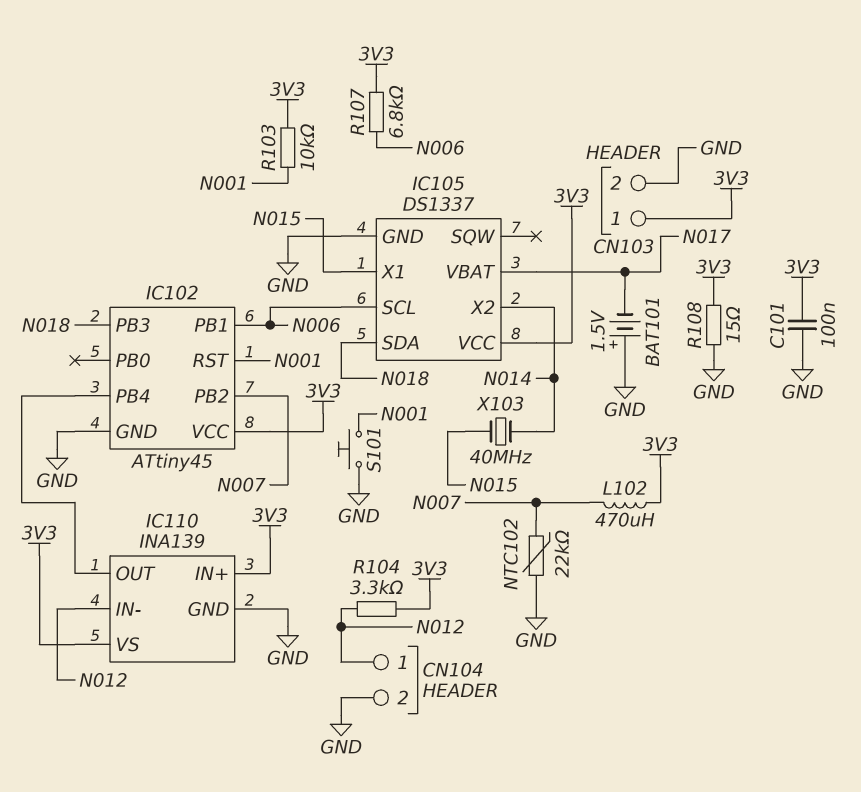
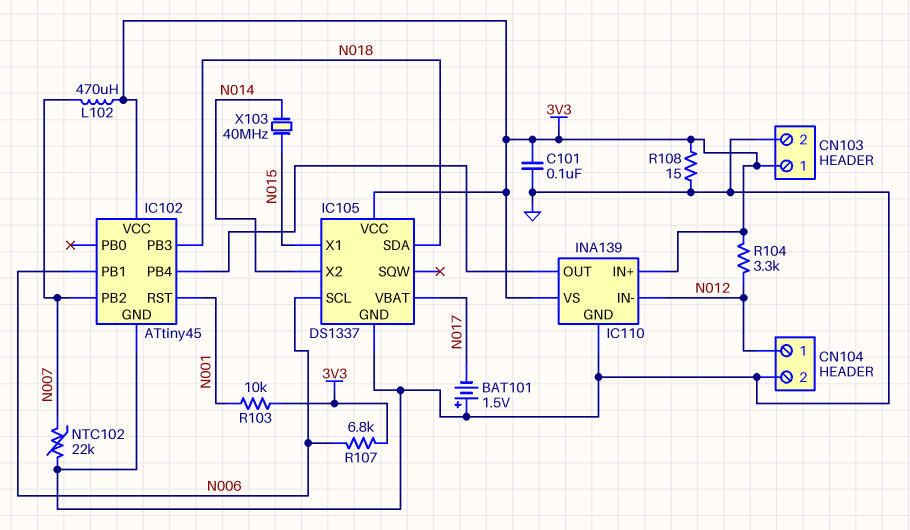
S101: button (GND, N001) -> none

